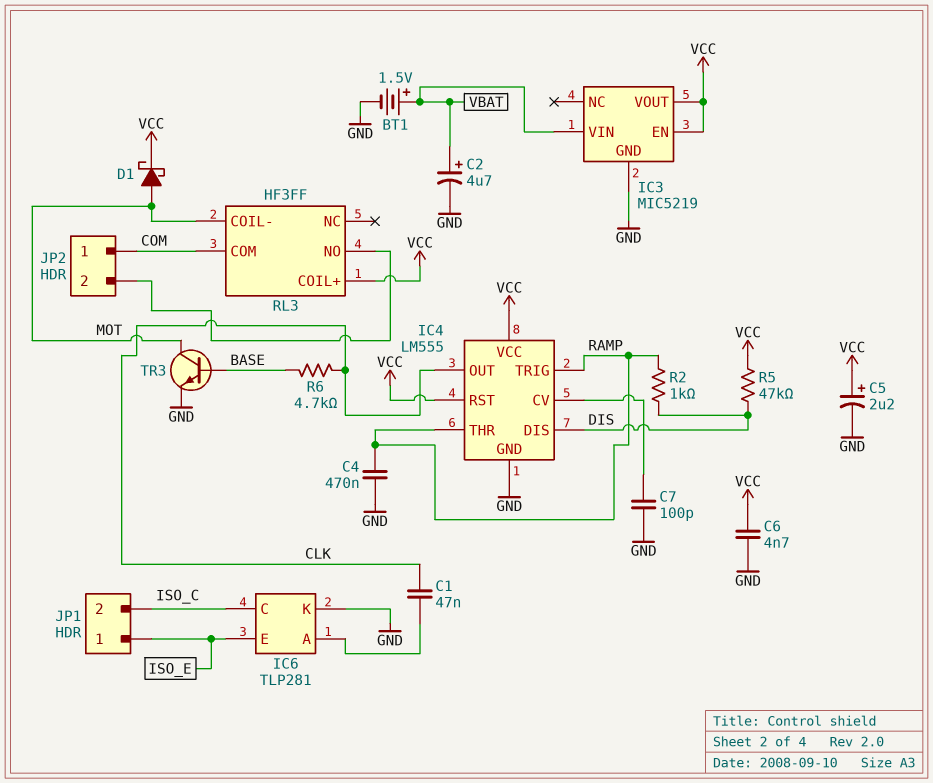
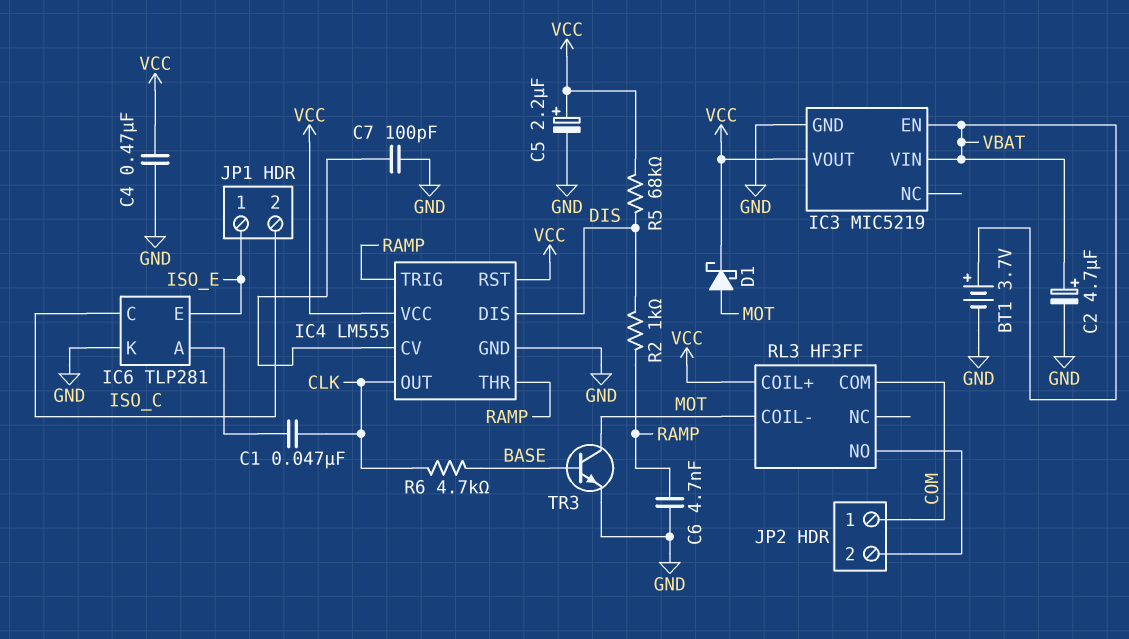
BT1: 1.5V (plus VBAT, minus GND) -> 3.7V (plus VBAT, minus GND)
C4: 470nF (GND, RAMP) -> 470nF (GND, VCC)
C6: 4.7nF (GND, VCC) -> 4.7nF (GND, RAMP)
IC3 pin EN: VCC -> VBAT
R5: 47k (DIS, VCC) -> 68k (DIS, VCC)

